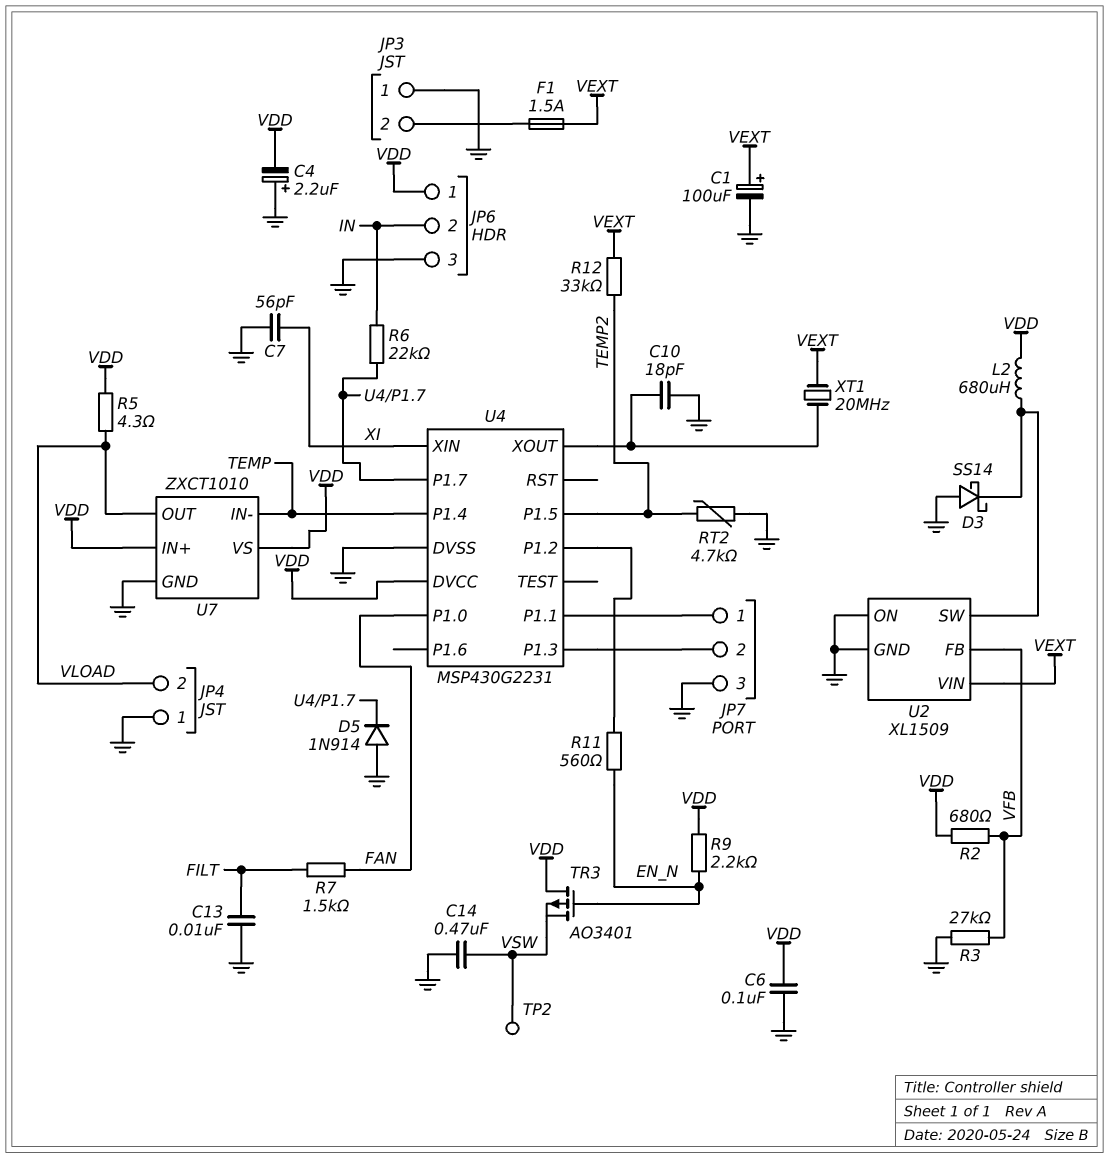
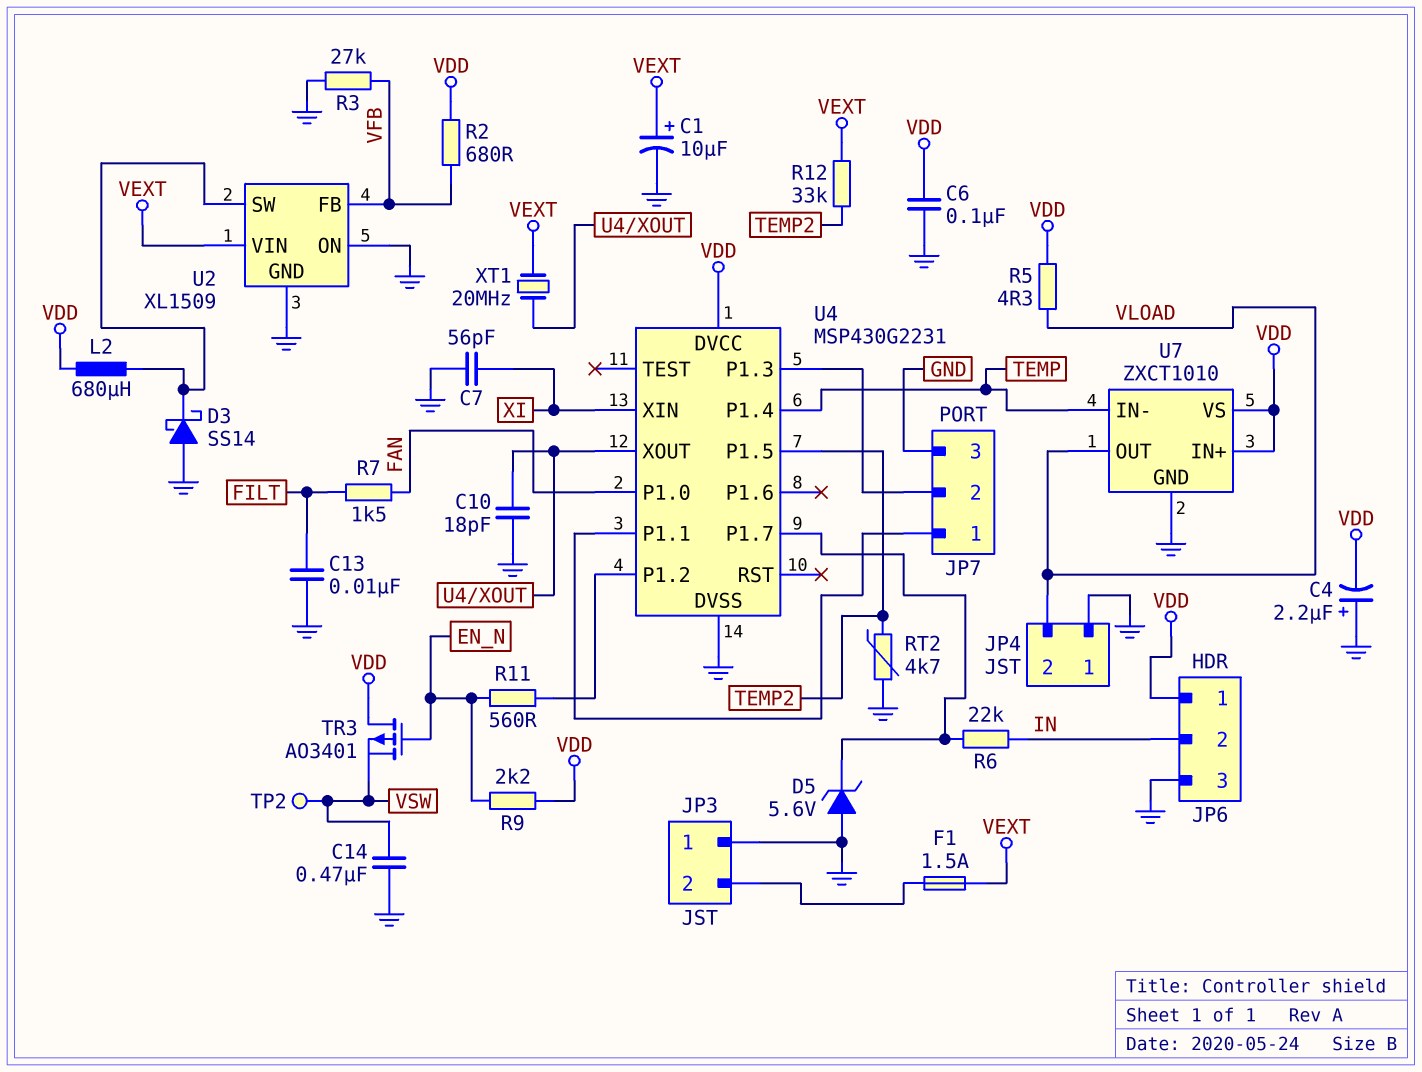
C1: 100uF (plus VEXT, minus GND) -> 10uF (plus VEXT, minus GND)
D5: diode 1N914 (A GND, K U4/P1.7) -> zener 5.6V (A GND, K U4/P1.7)

